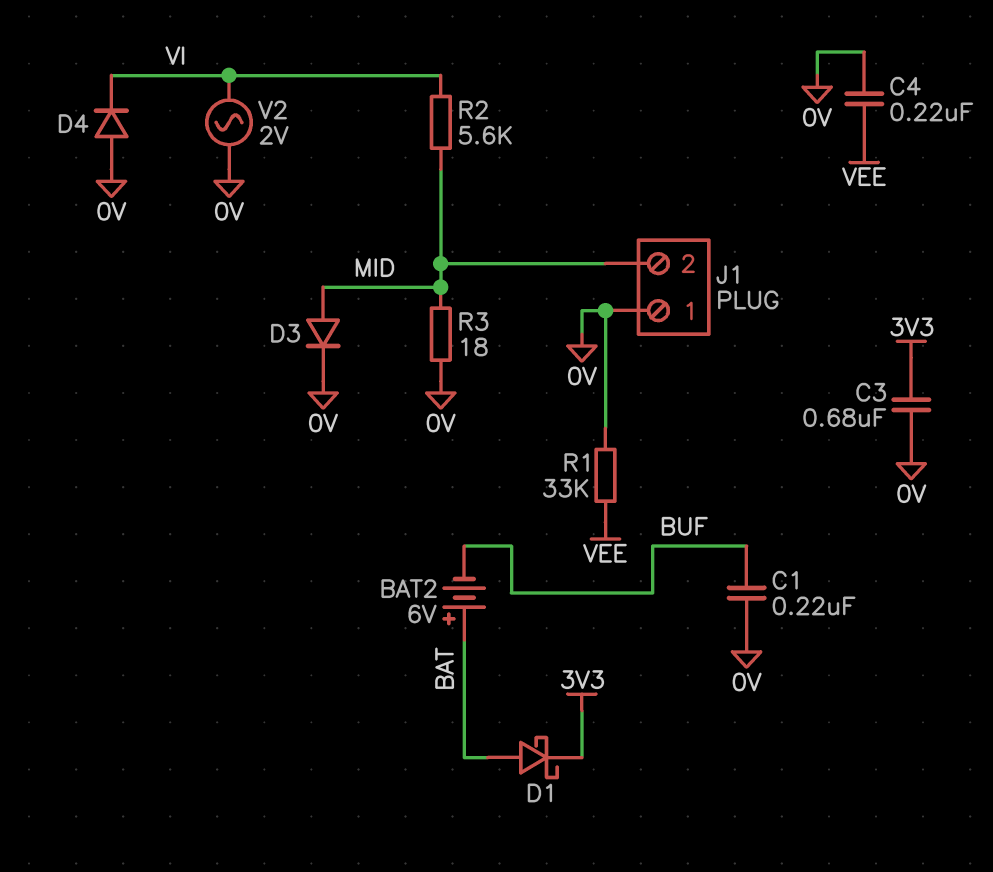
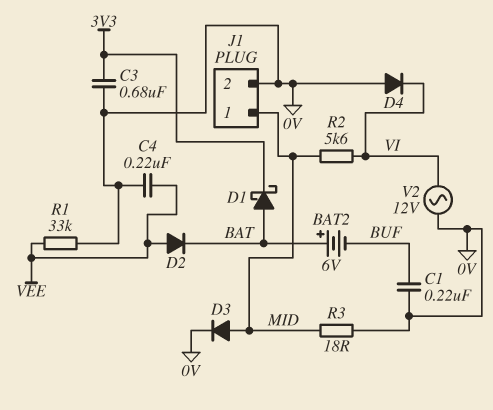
D2: none -> diode (A VEE, K BAT)
J1 pin 1: 0V -> MID
J1 pin 2: MID -> 0V
V2: AC 2V (0V, VI) -> AC 12V (0V, VI)

